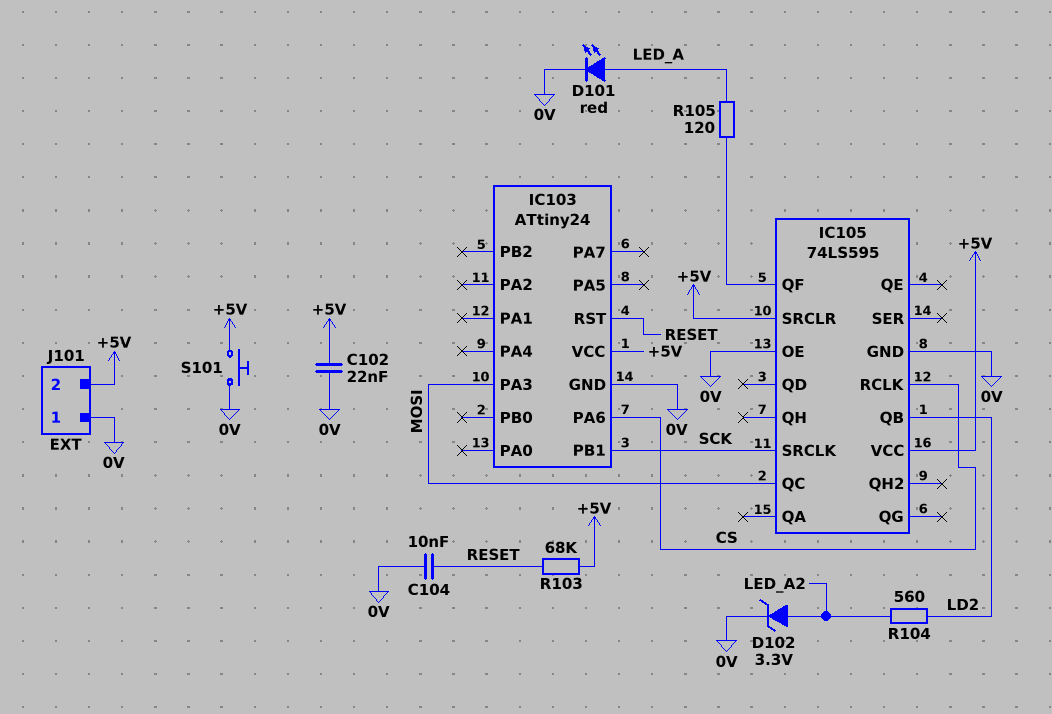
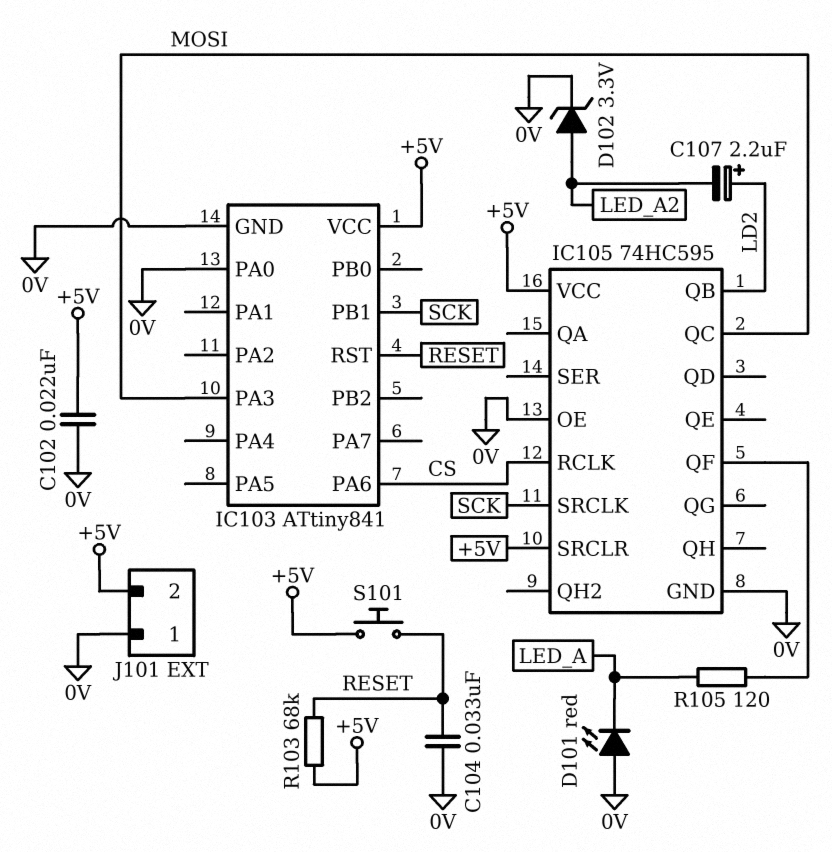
C104: 10nF (0V, RESET) -> 33nF (0V, RESET)
C107: none -> 2.2uF (plus LD2, minus LED_A2)
D101: LED red (A LED_A, K 0V) -> LED red (A 0V, K LED_A)
IC103: ATtiny24 -> ATtiny841
IC103 pin PA0: none -> 0V
IC105: 74LS595 -> 74HC595
R104: 560 (LD2, LED_A2) -> none
S101: button (+5V, 0V) -> button (+5V, RESET)

